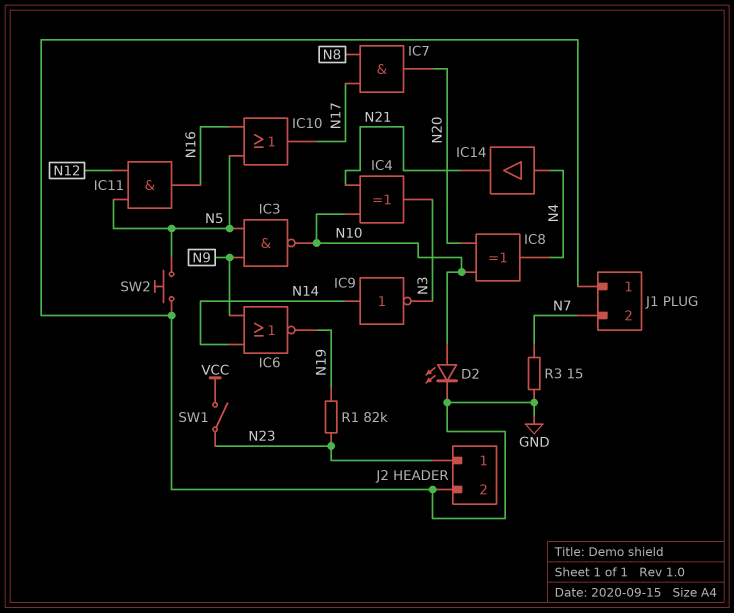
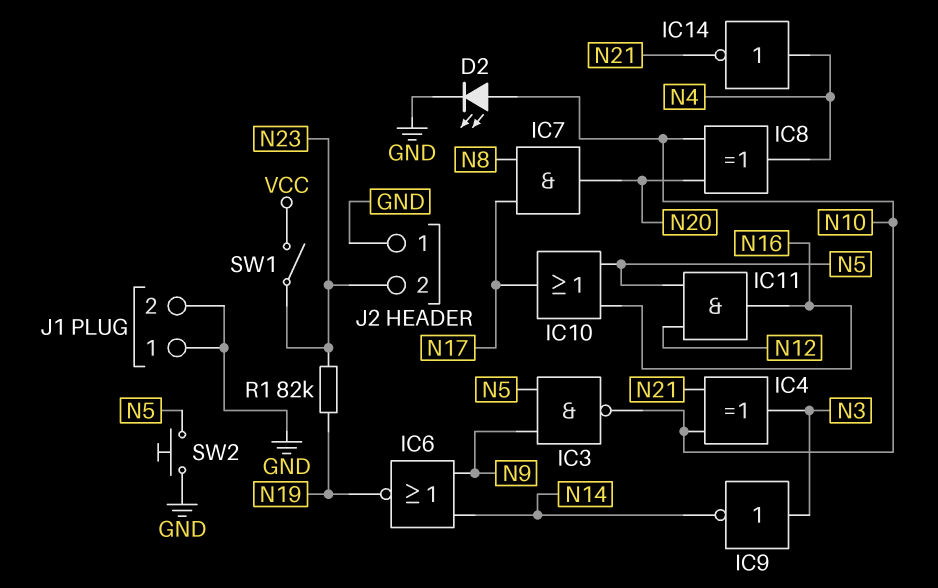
IC9: NOT (in N14, out N3) -> NOT (in N3, out N14)
IC14: buffer (in N4, out N21) -> NOT (in N4, out N21)
J1 pin 2: N7 -> GND
J2 pin 1: N23 -> GND
J2 pin 2: GND -> N23
R3: 15 (GND, N7) -> none

